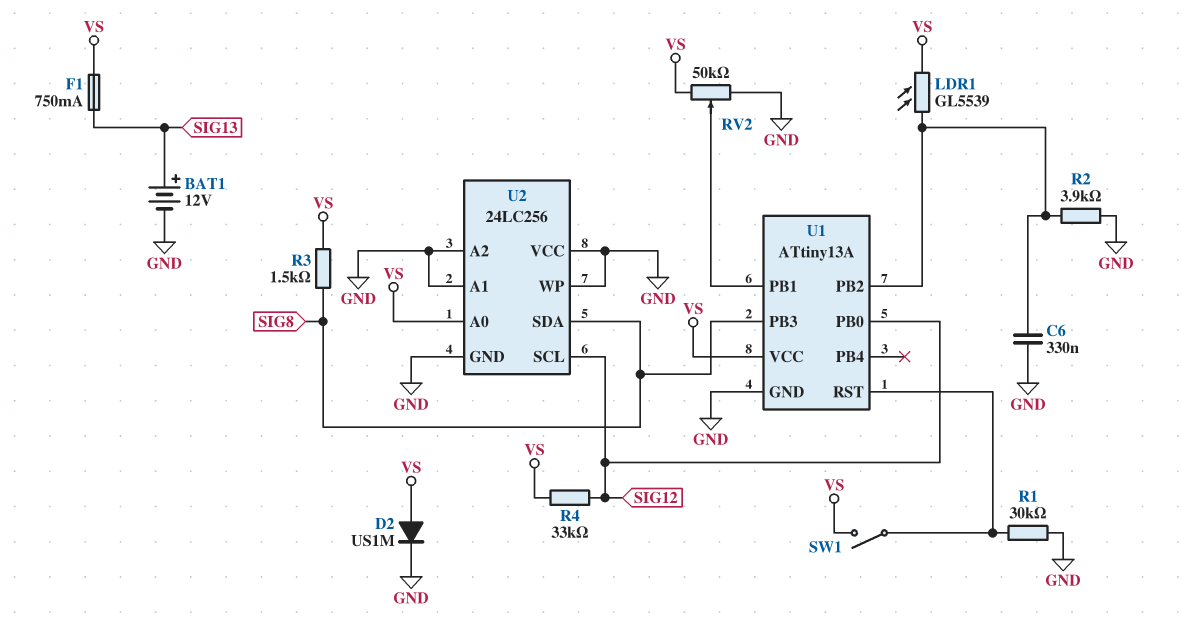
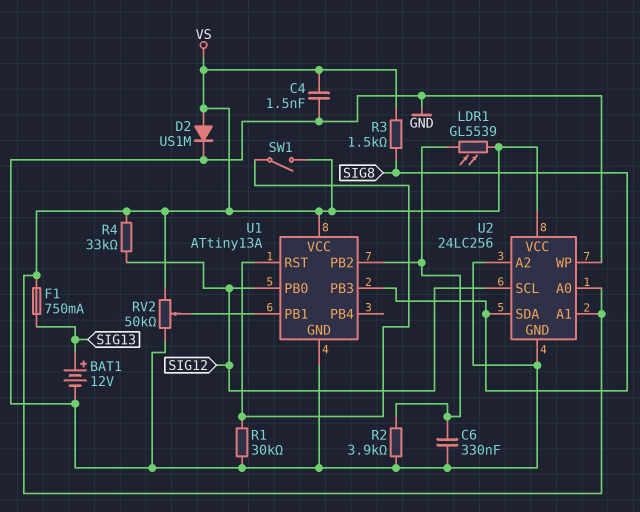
C4: none -> 1.5nF (GND, VS)
U2 pin A1: GND -> VS
U2 pin VCC: GND -> VS

